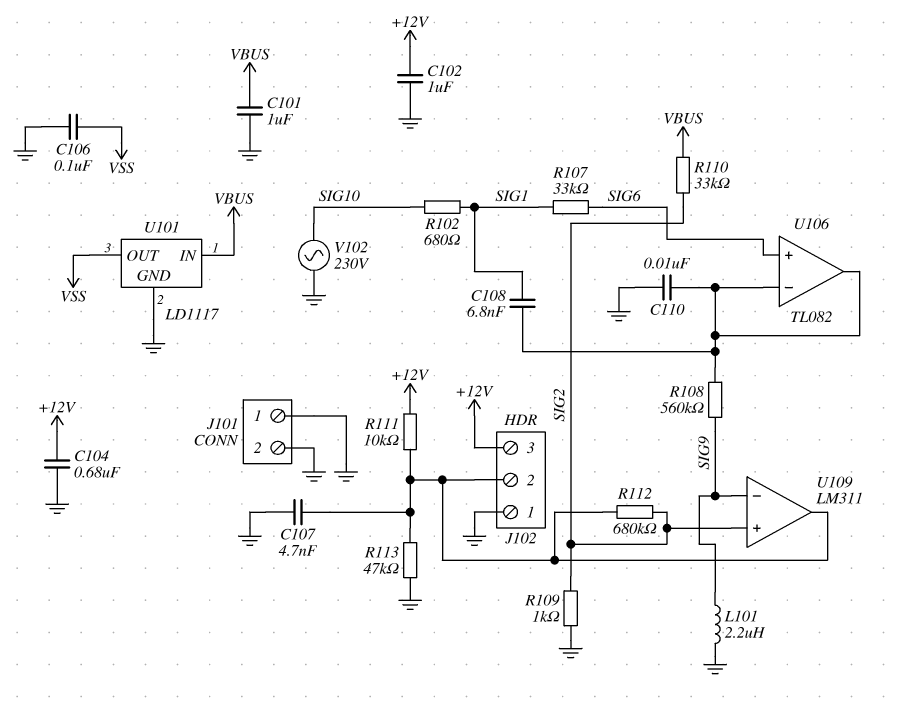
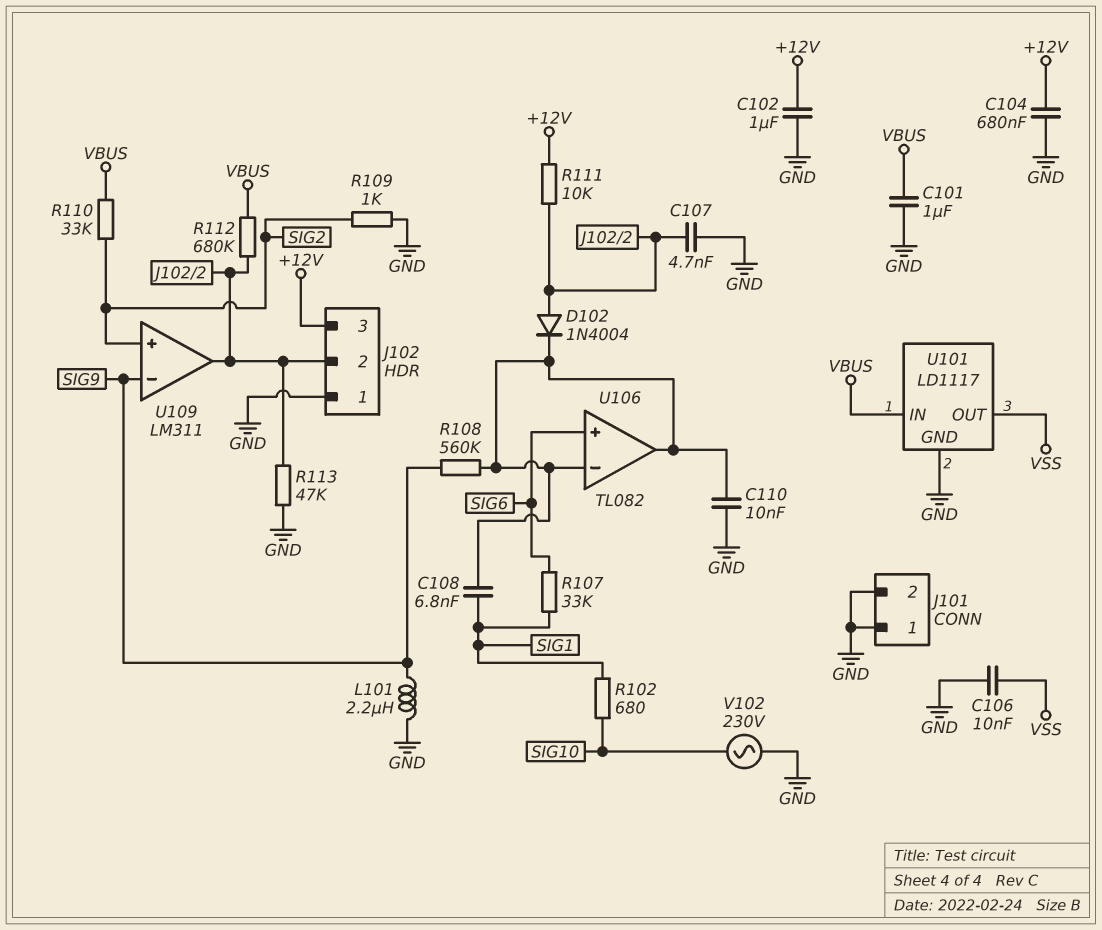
C106: 100nF (GND, VSS) -> 10nF (GND, VSS)
D102: none -> diode 1N4004 (A J102/2, K U106/in-)
R112: 680k (J102/2, SIG2) -> 680k (J102/2, VBUS)

